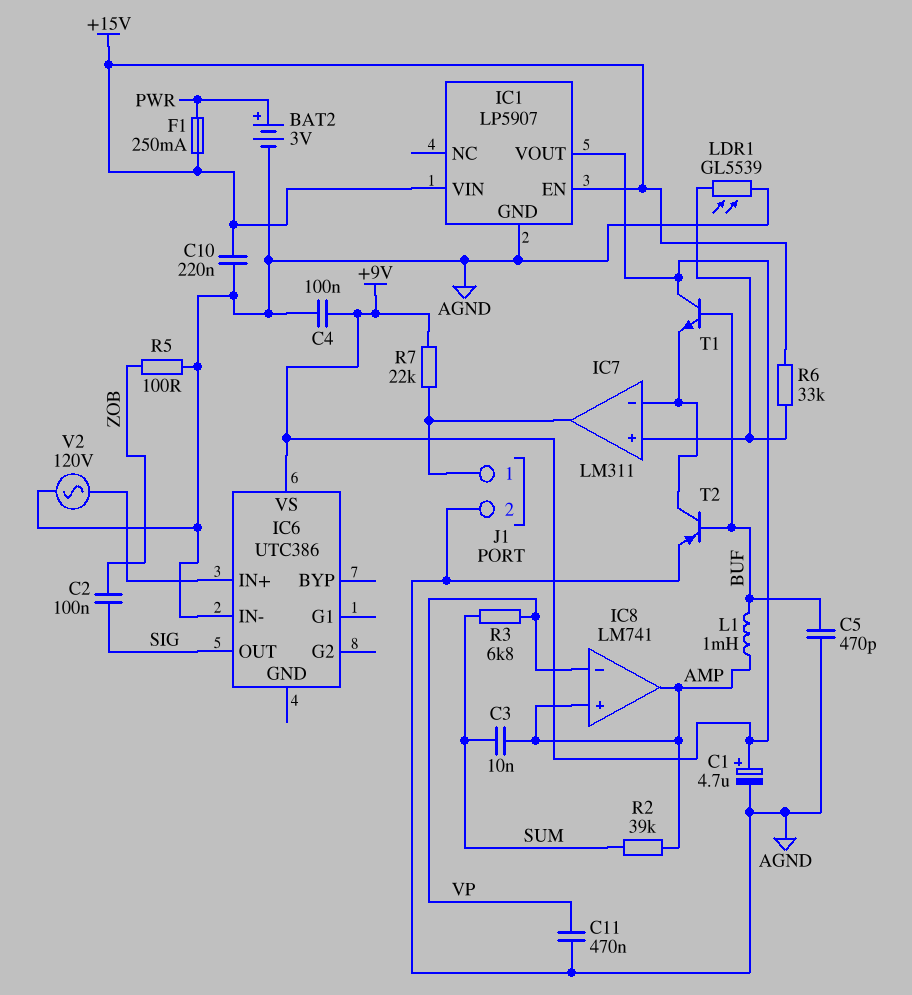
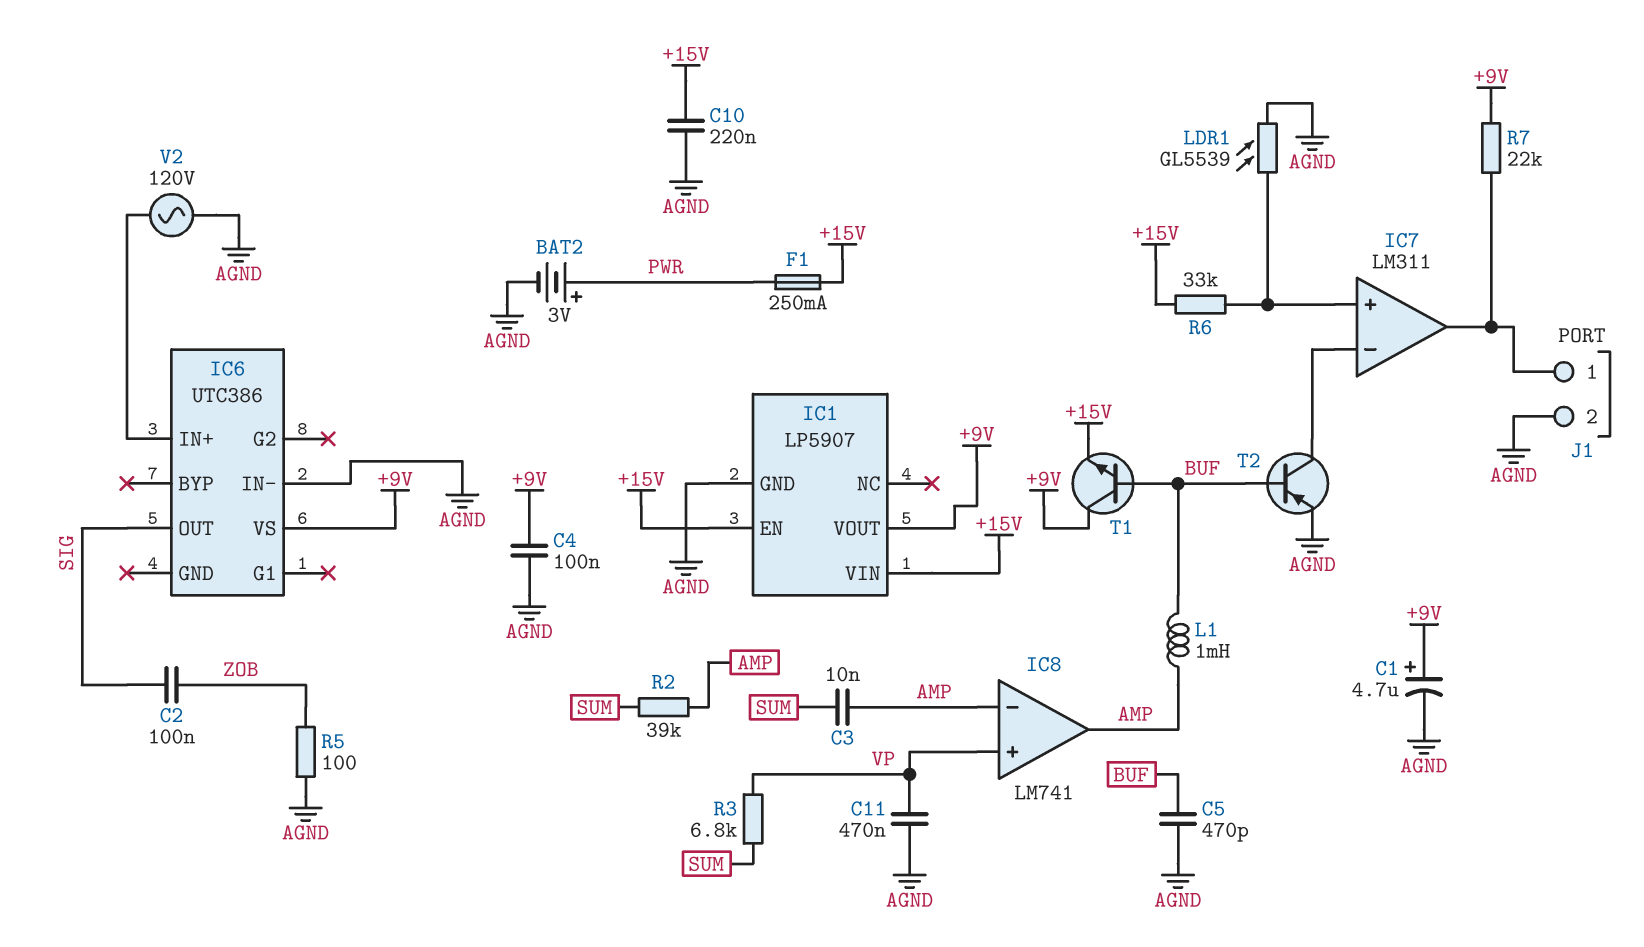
IC8 pin in+: AMP -> VP
IC8 pin in-: VP -> AMP
T1: NPN (B BUF, C +9V, E IC7/in-) -> NPN (B BUF, C +9V, E +15V)

